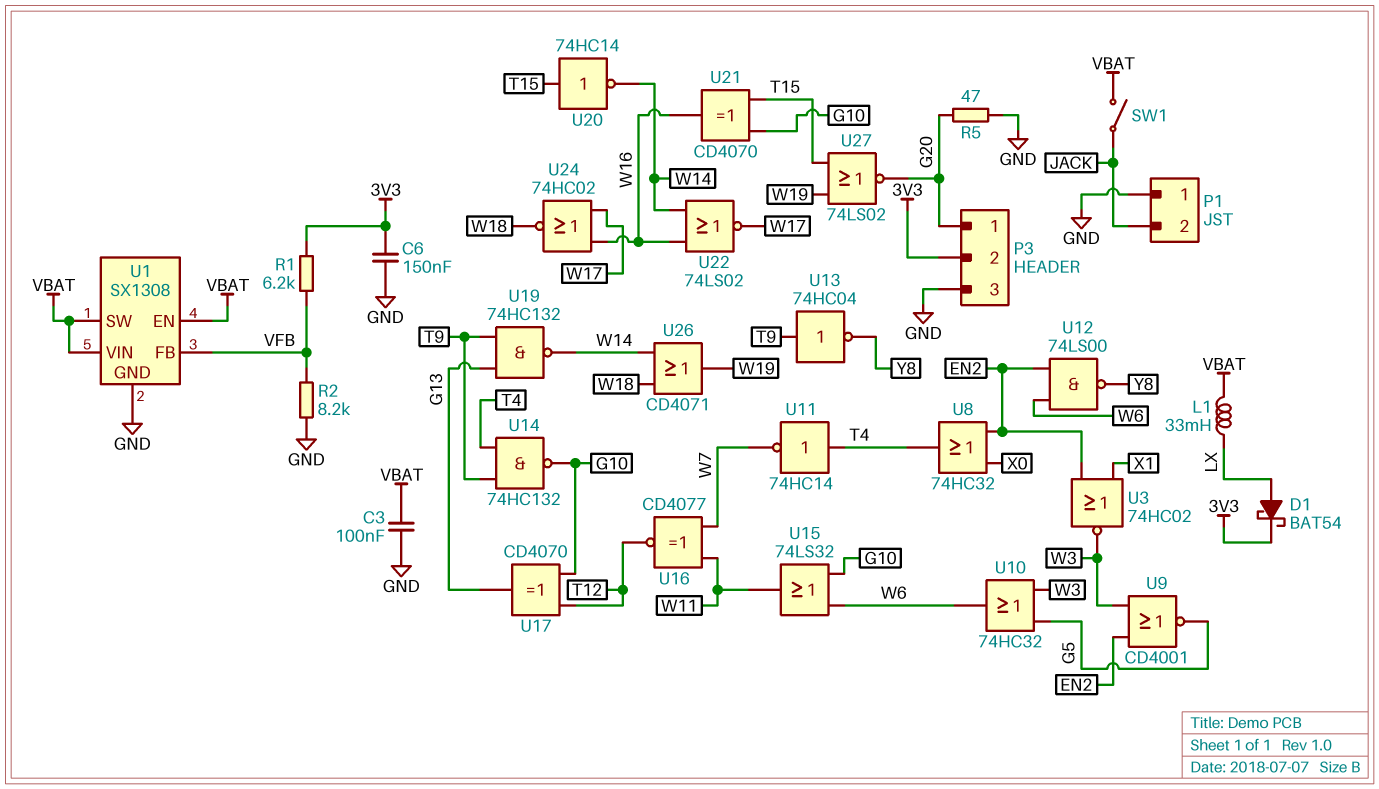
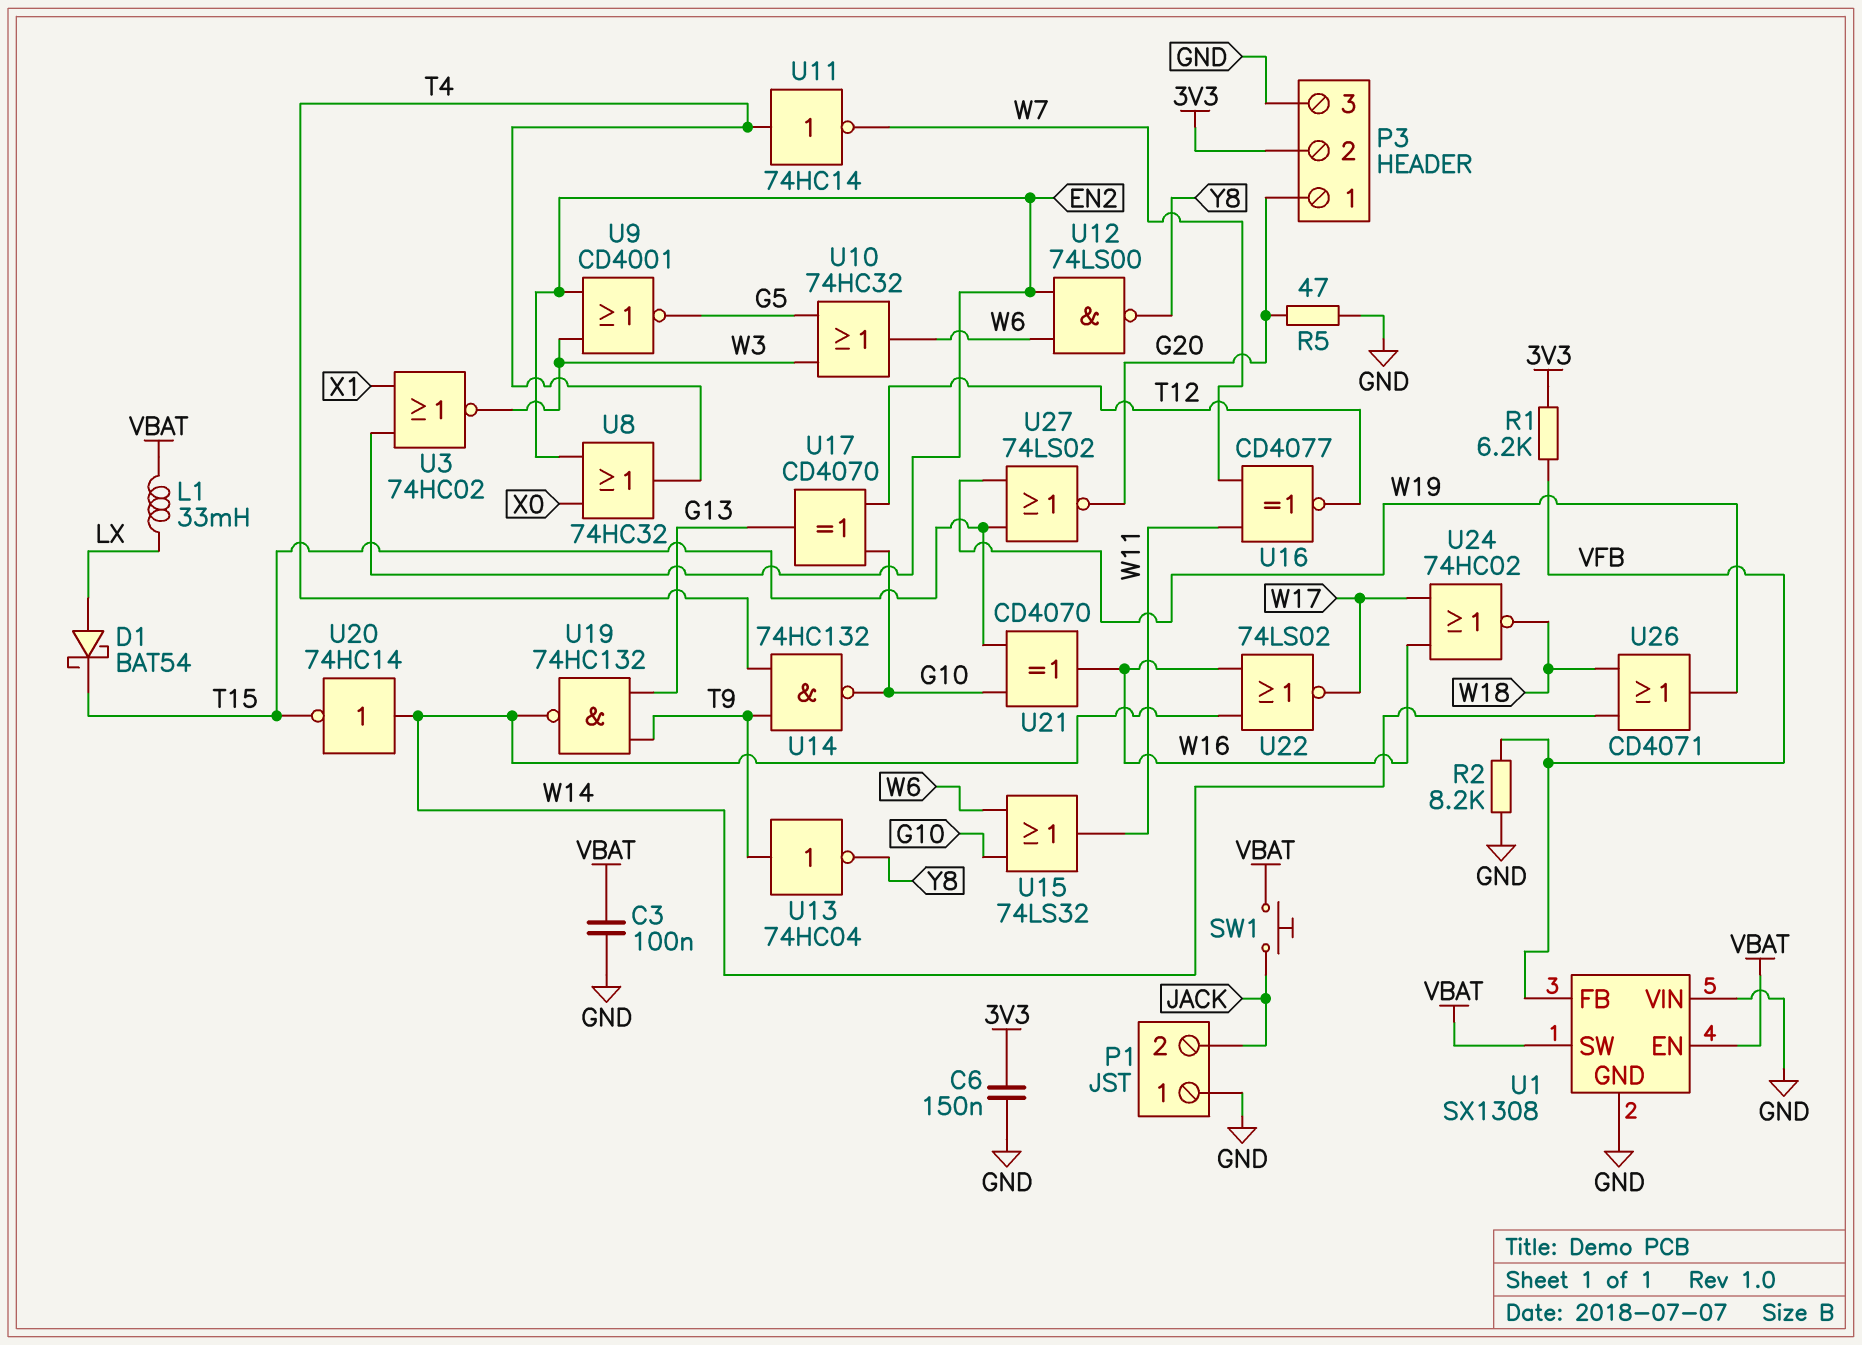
D1: schottky BAT54 (A LX, K 3V3) -> schottky BAT54 (A LX, K T15)
SW1: switch (JACK, VBAT) -> button (JACK, VBAT)
U1 pin VIN: VBAT -> GND
U20: NOT 74HC14 (in T15, out W14) -> NOT 74HC14 (in W14, out T15)

